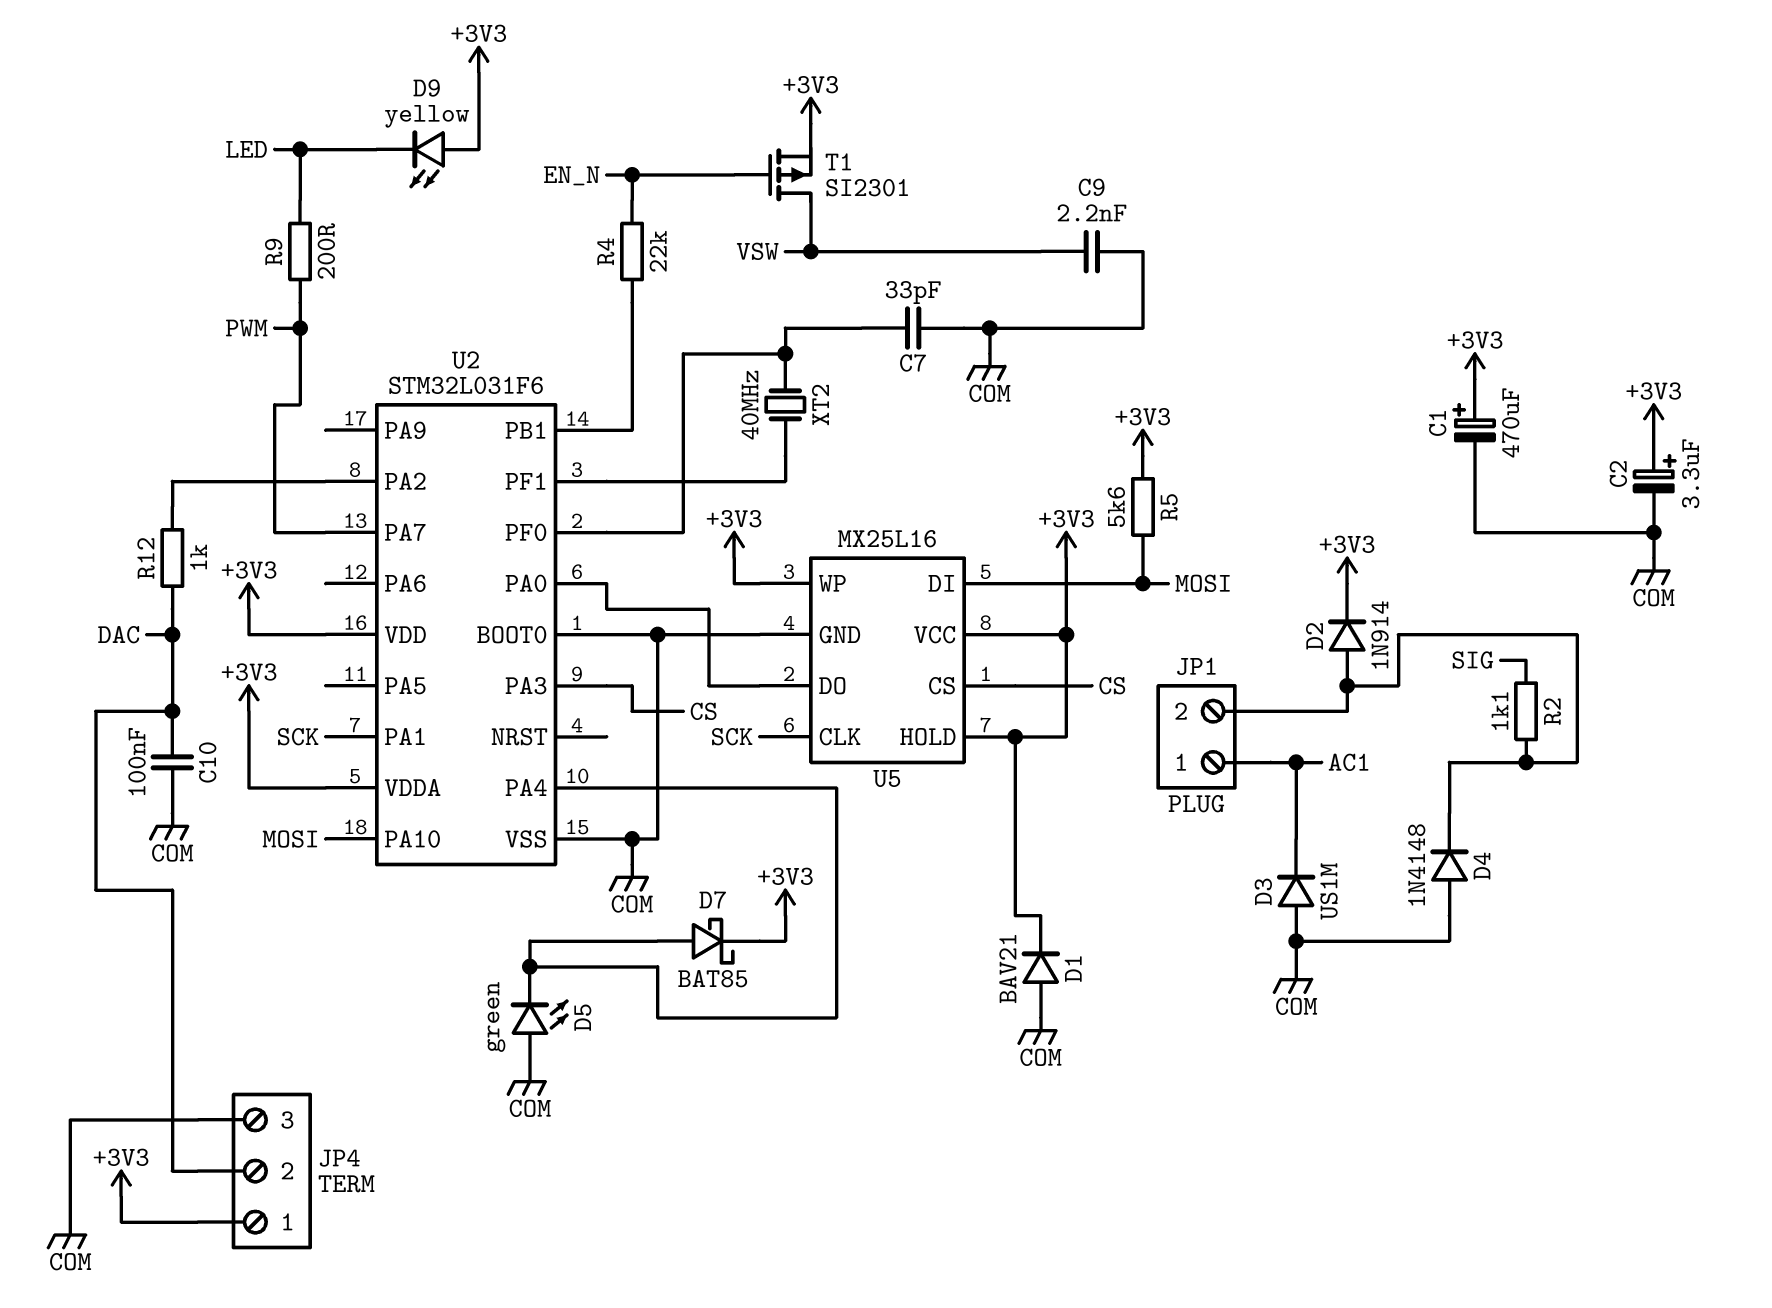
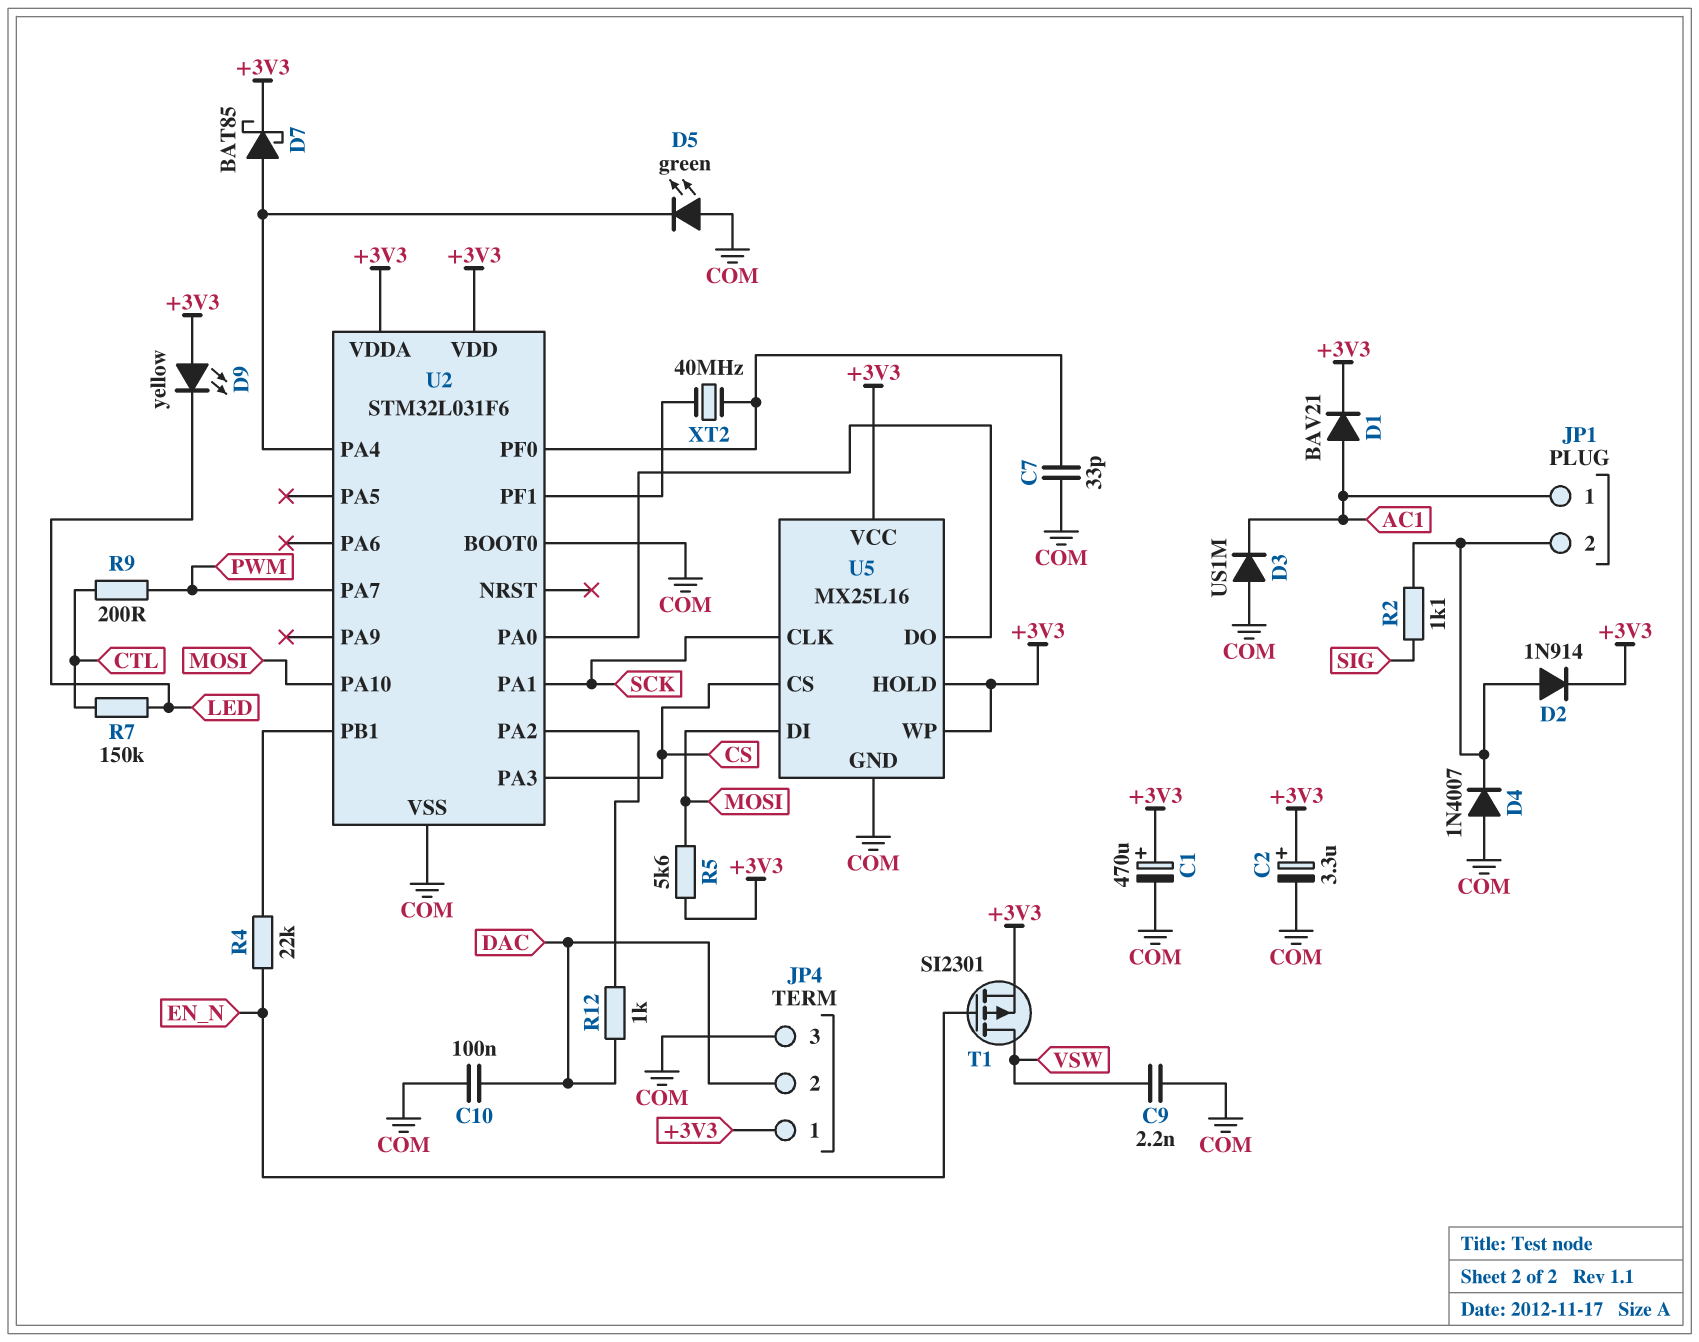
D1: diode BAV21 (A COM, K +3V3) -> diode BAV21 (A AC1, K +3V3)
D4: diode 1N4148 (A COM, K JP1/2) -> diode 1N4007 (A COM, K JP1/2)
R7: none -> 150k (CTL, LED)
R9: 200 (LED, PWM) -> 200 (CTL, PWM)

